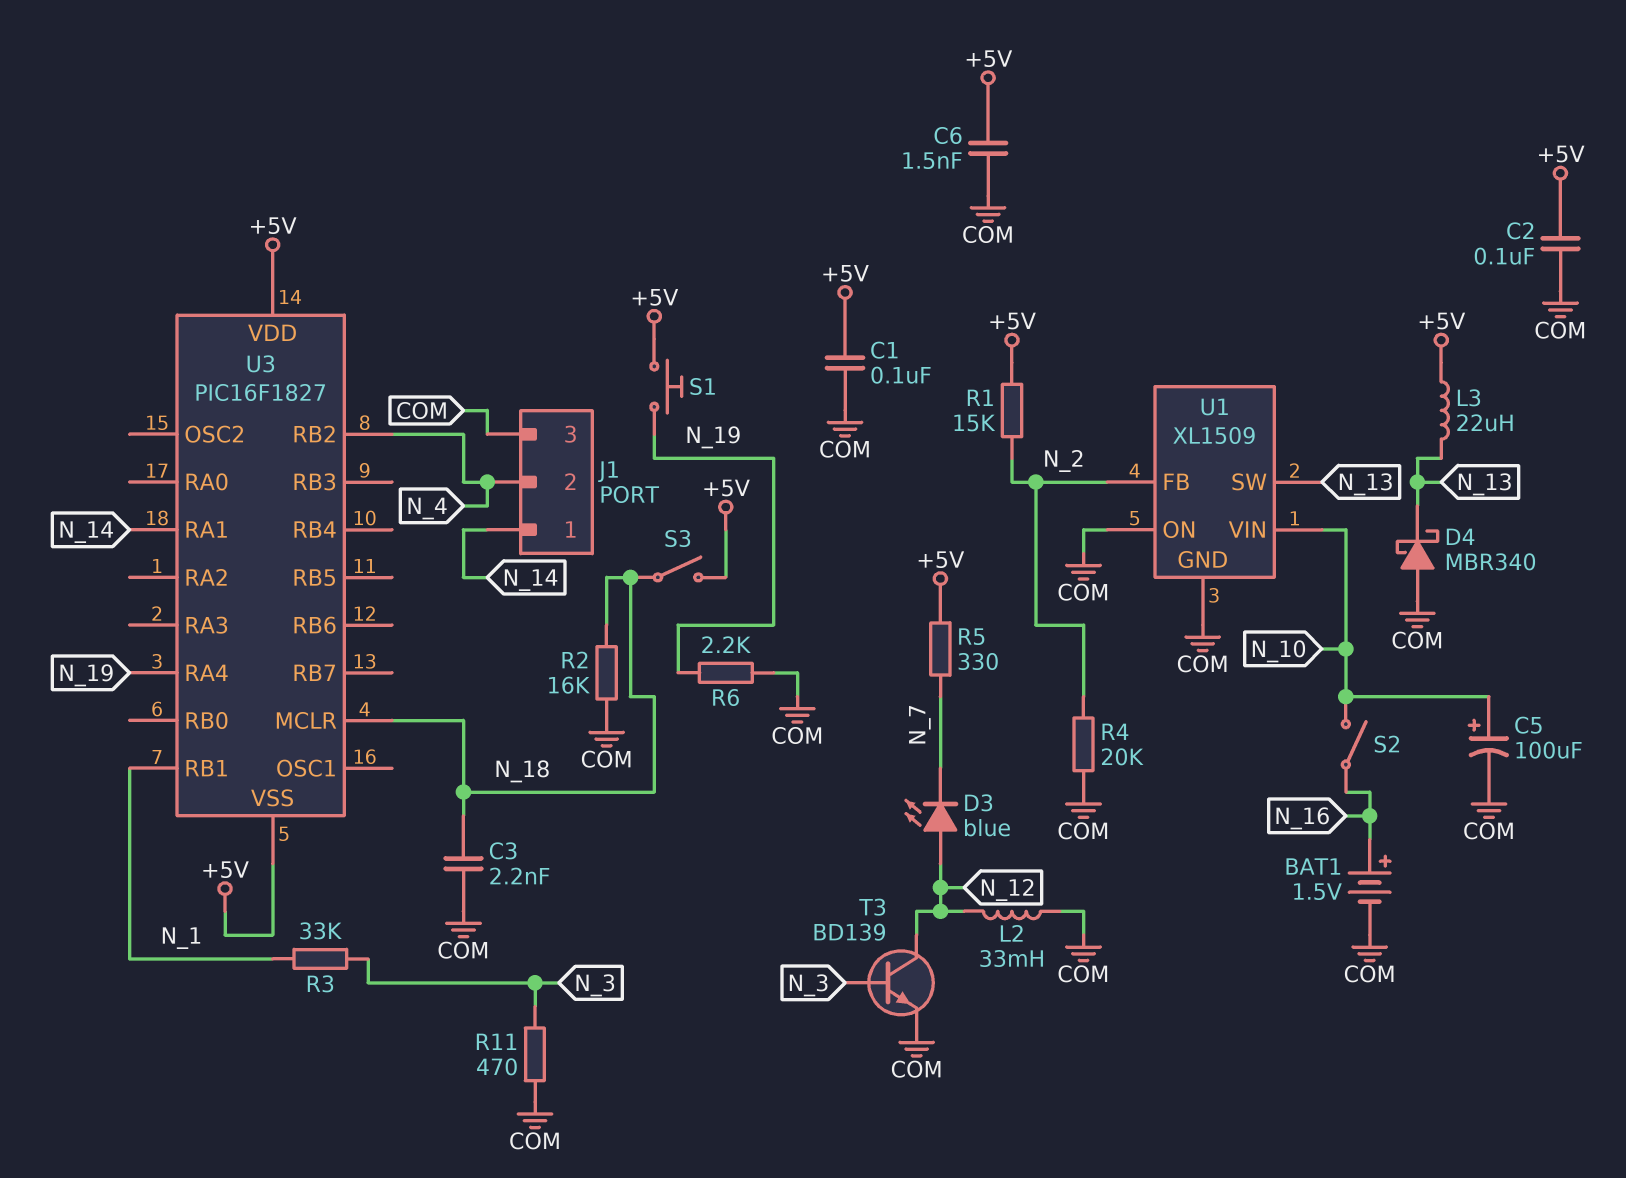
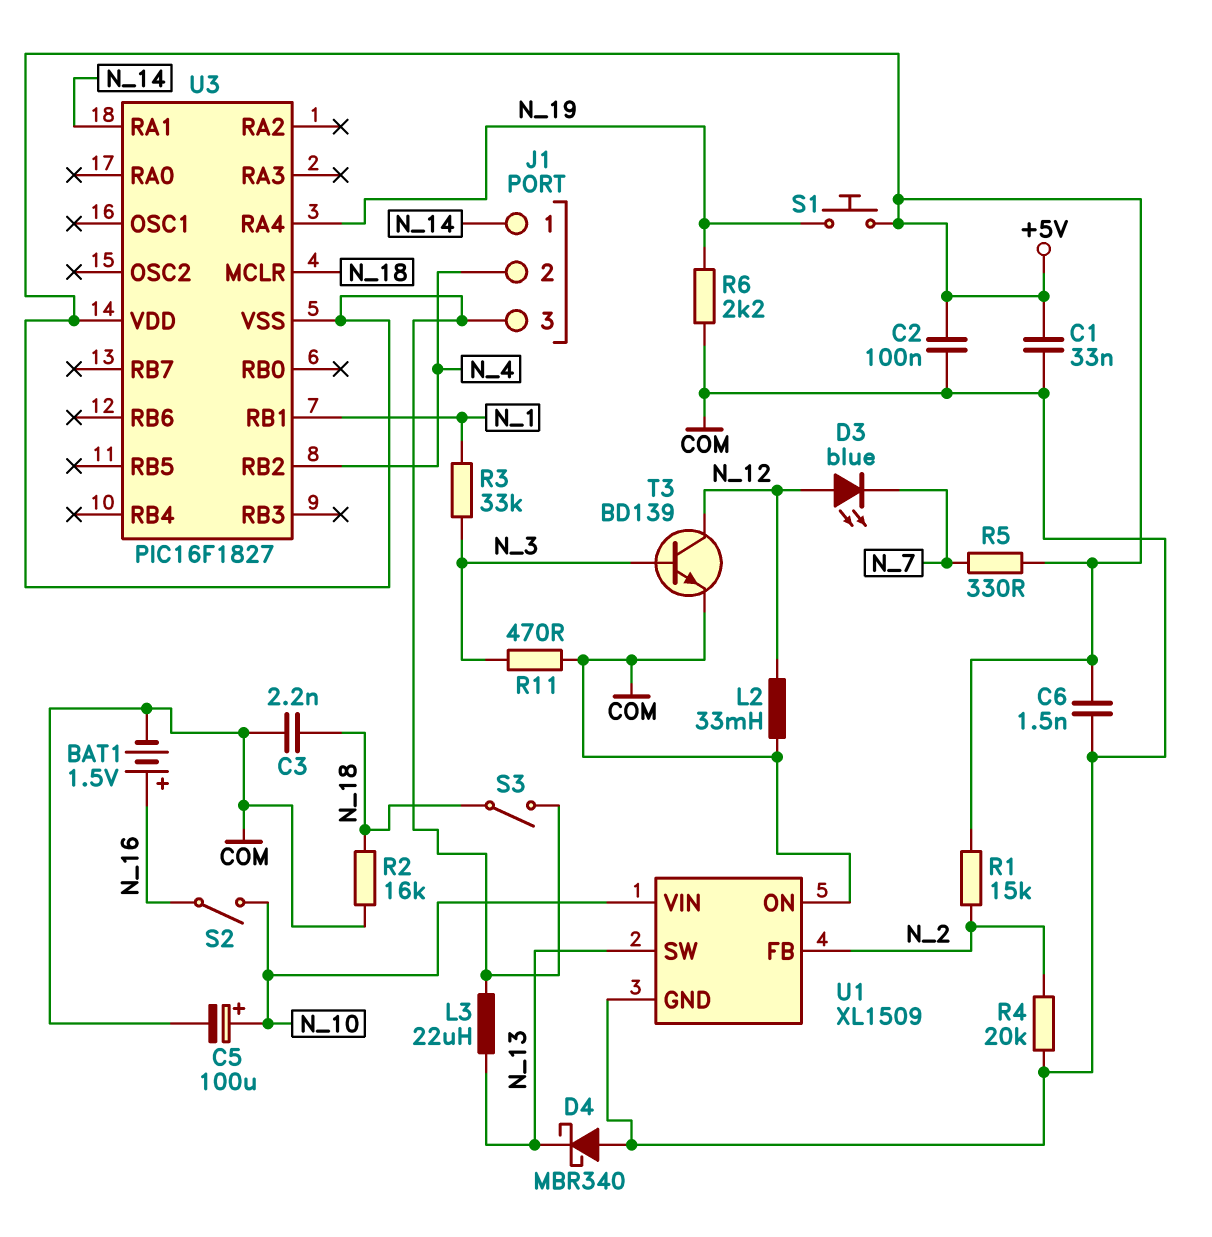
C1: 100nF (+5V, COM) -> 33nF (+5V, COM)
J1 pin 3: COM -> +5V

